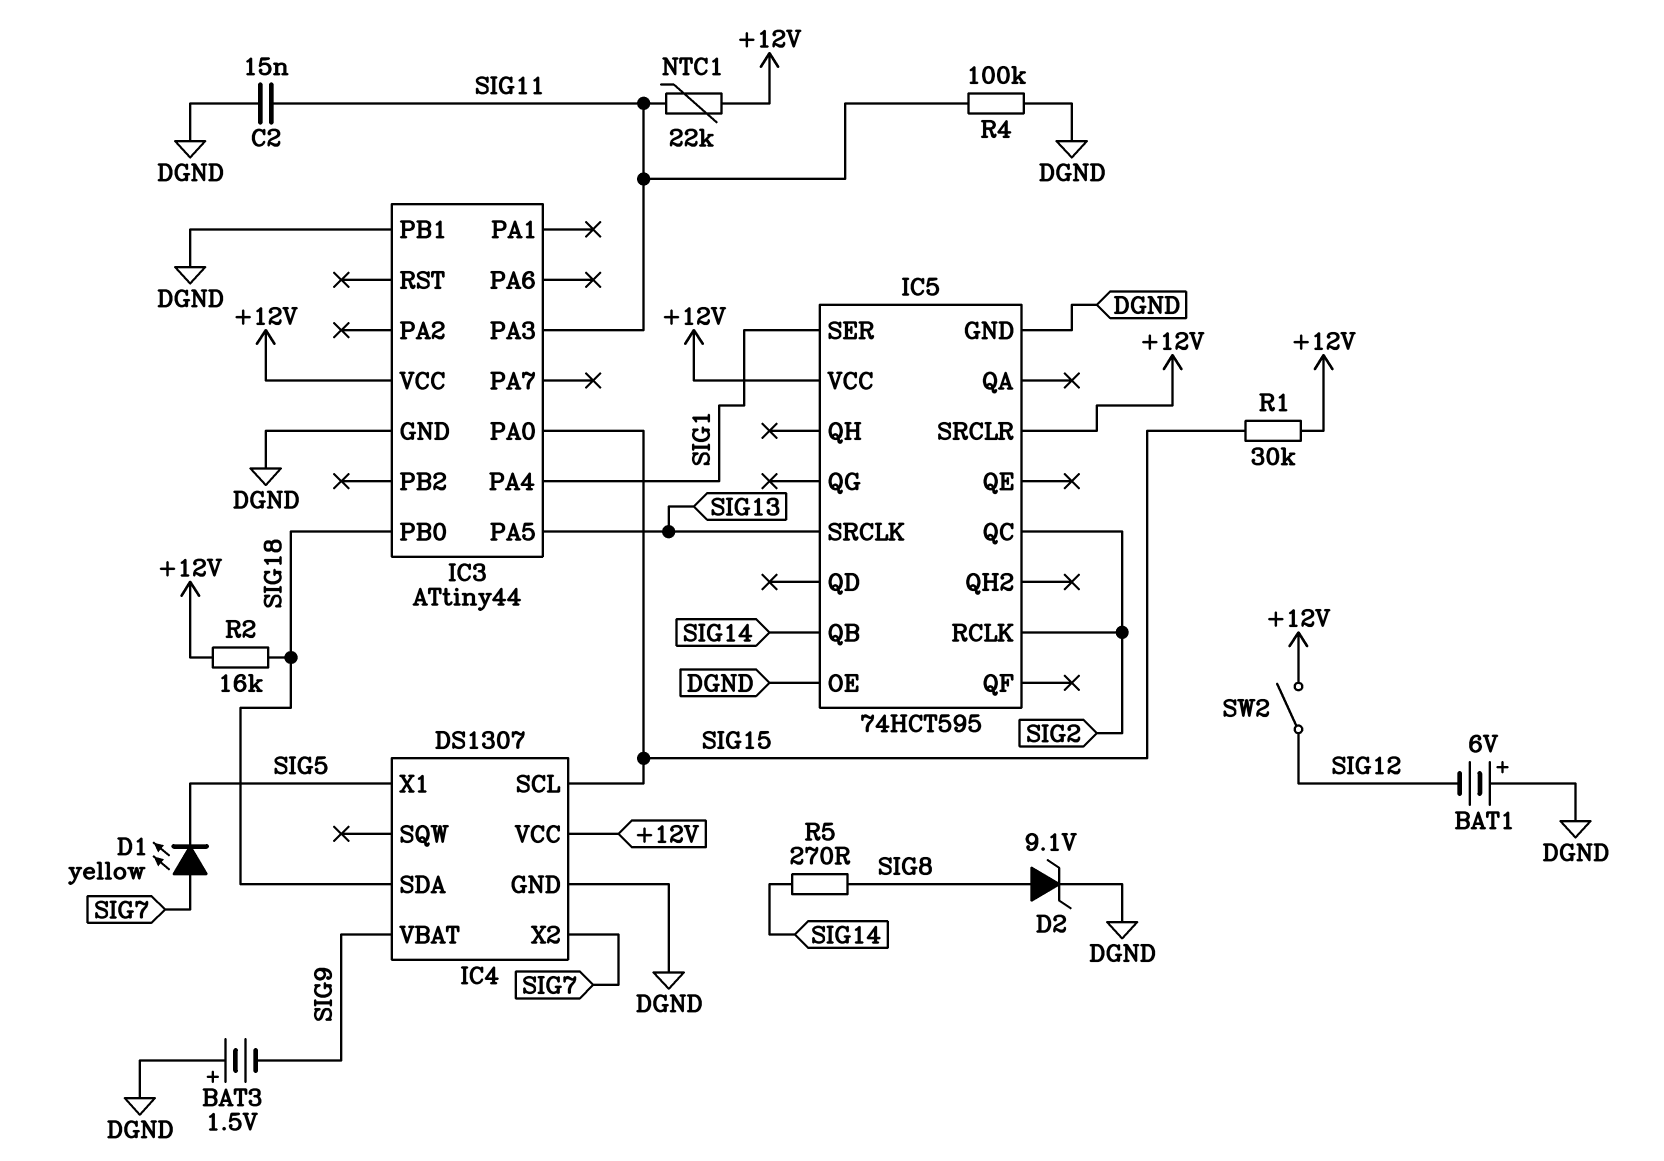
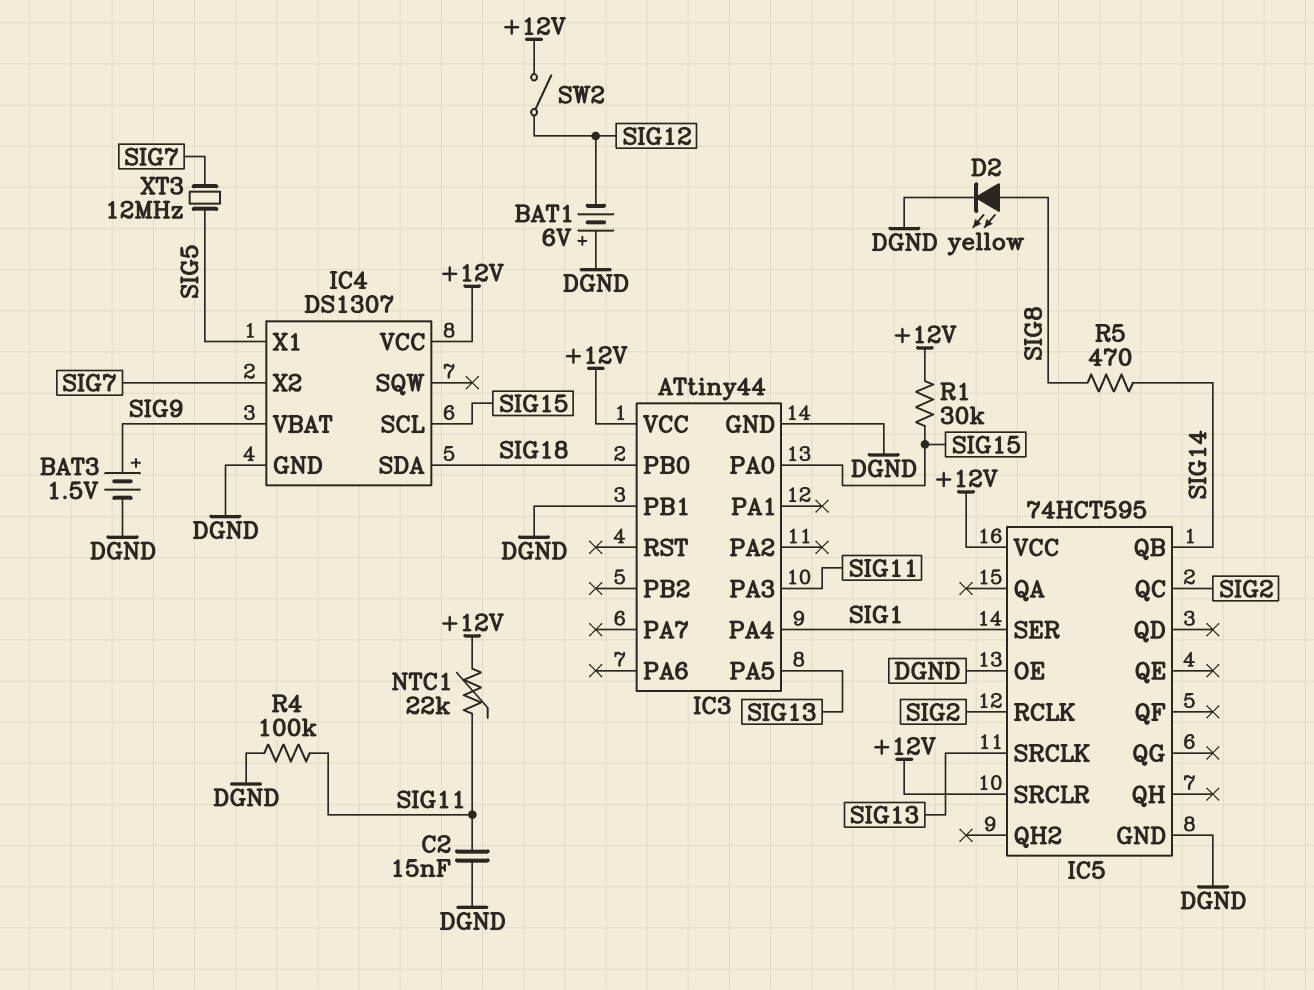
BAT3: 1.5V (plus DGND, minus SIG9) -> 1.5V (plus SIG9, minus DGND)
D1: LED yellow (A SIG7, K SIG5) -> none
D2: zener 9.1V (A SIG8, K DGND) -> LED yellow (A SIG8, K DGND)
R2: 16k (+12V, SIG18) -> none
R5: 270 (SIG8, SIG14) -> 470 (SIG8, SIG14)
XT3: none -> 12MHz (SIG5, SIG7)

